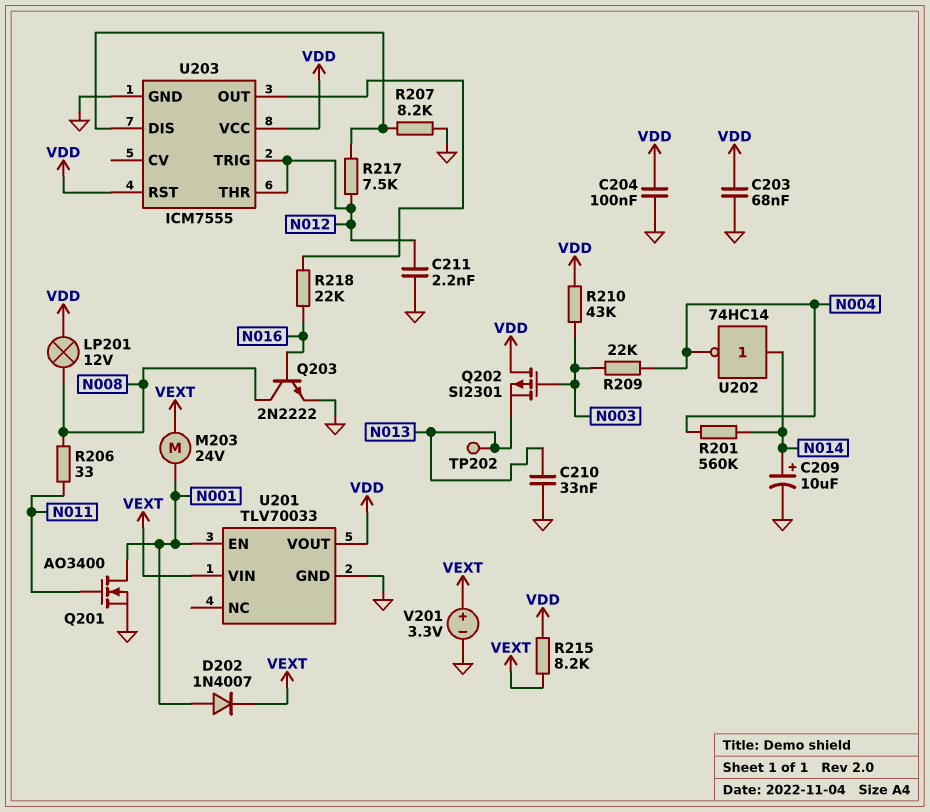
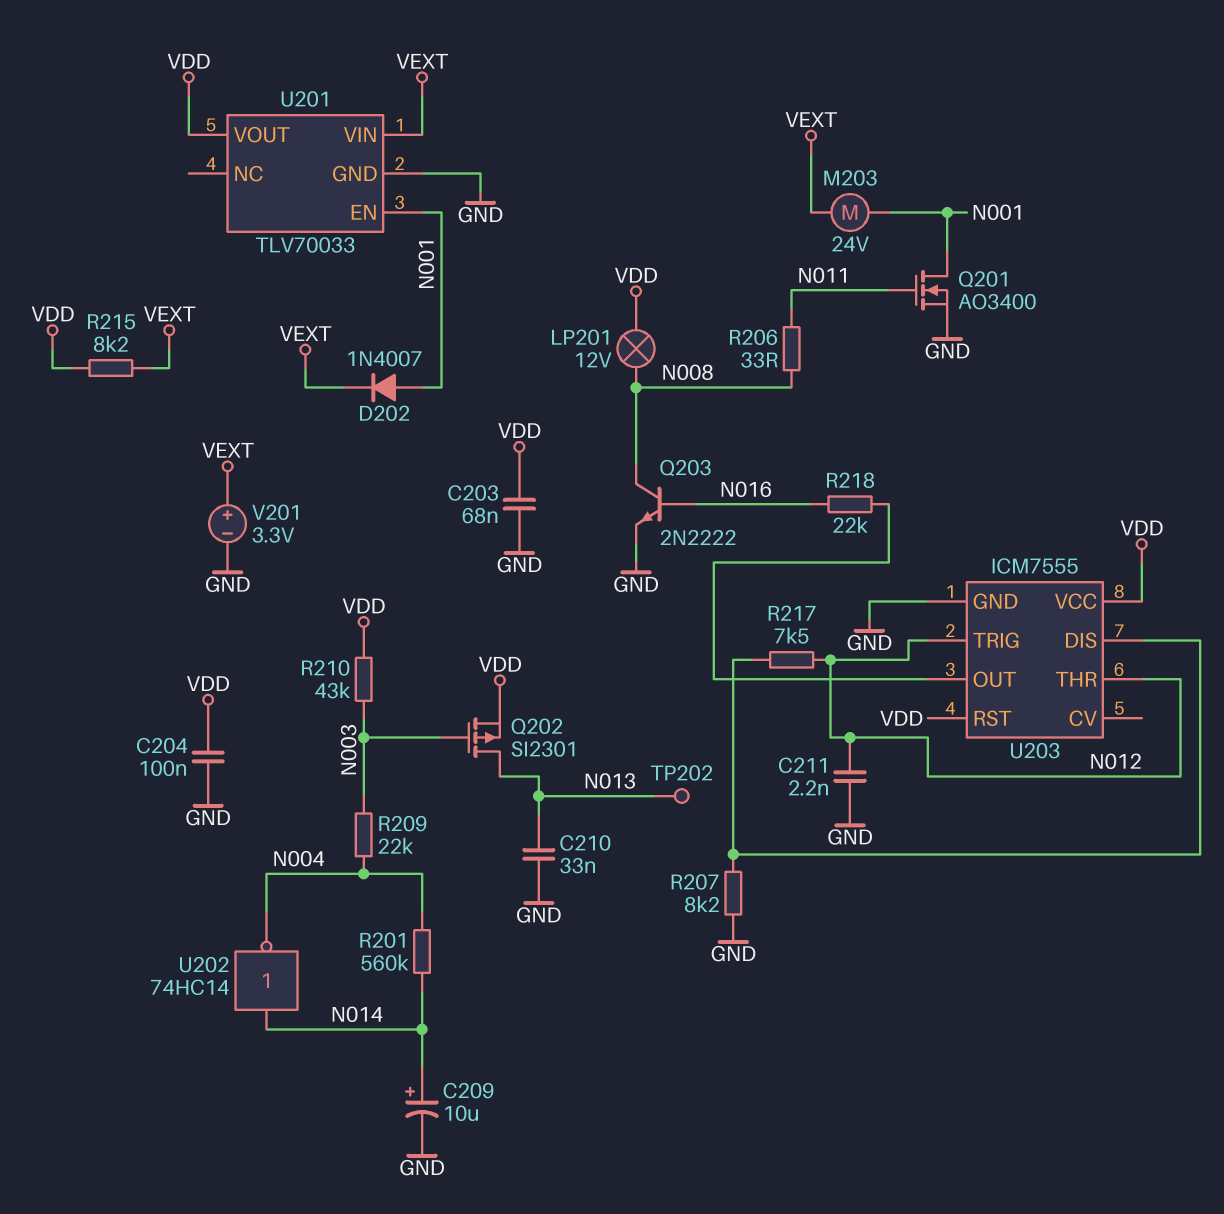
Q202: PMOS SI2301 (G N003, D VDD, S N013) -> PMOS SI2301 (G N003, D N013, S VDD)

